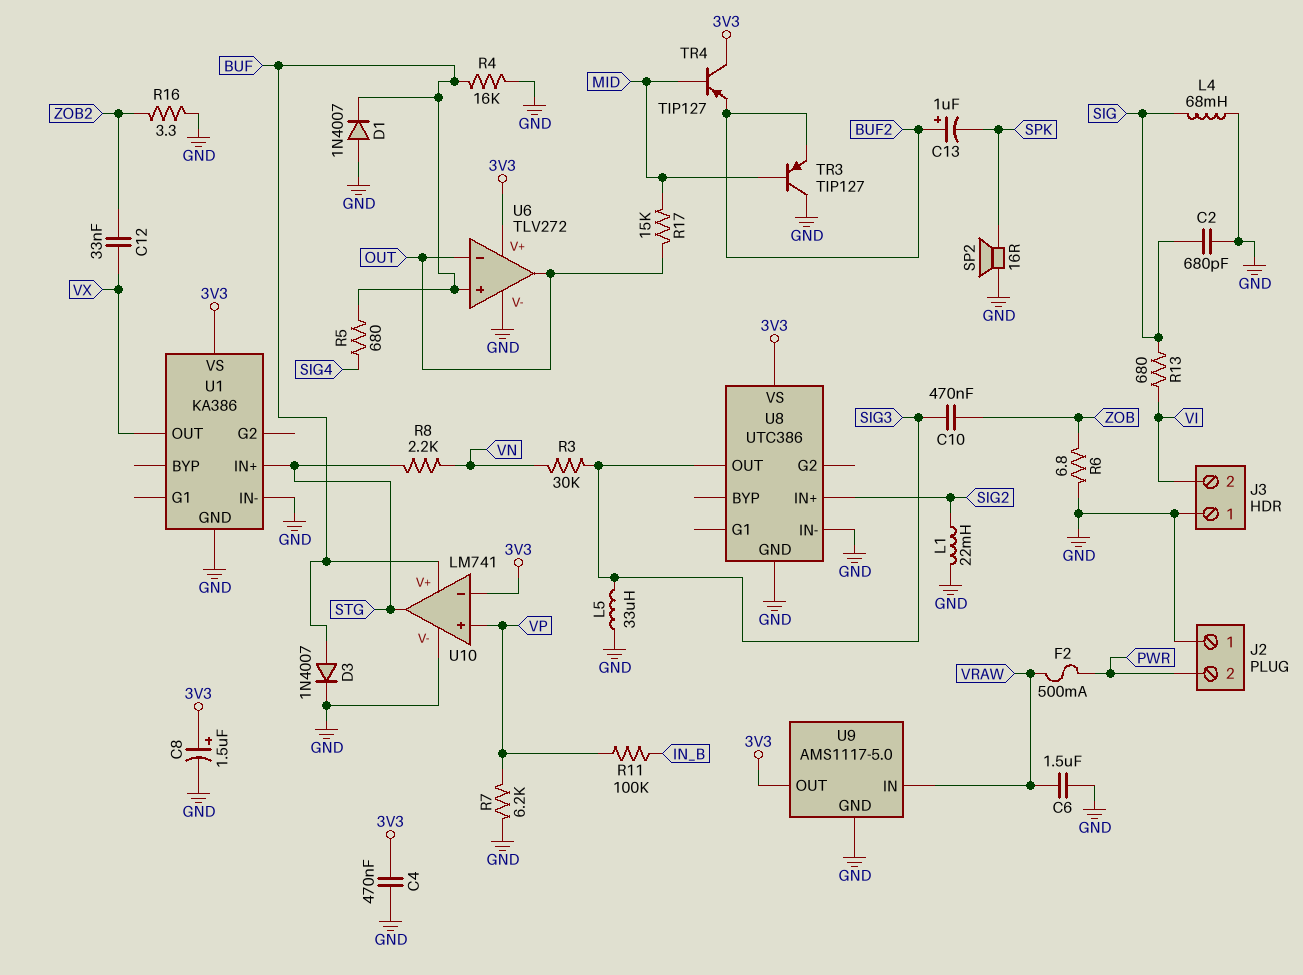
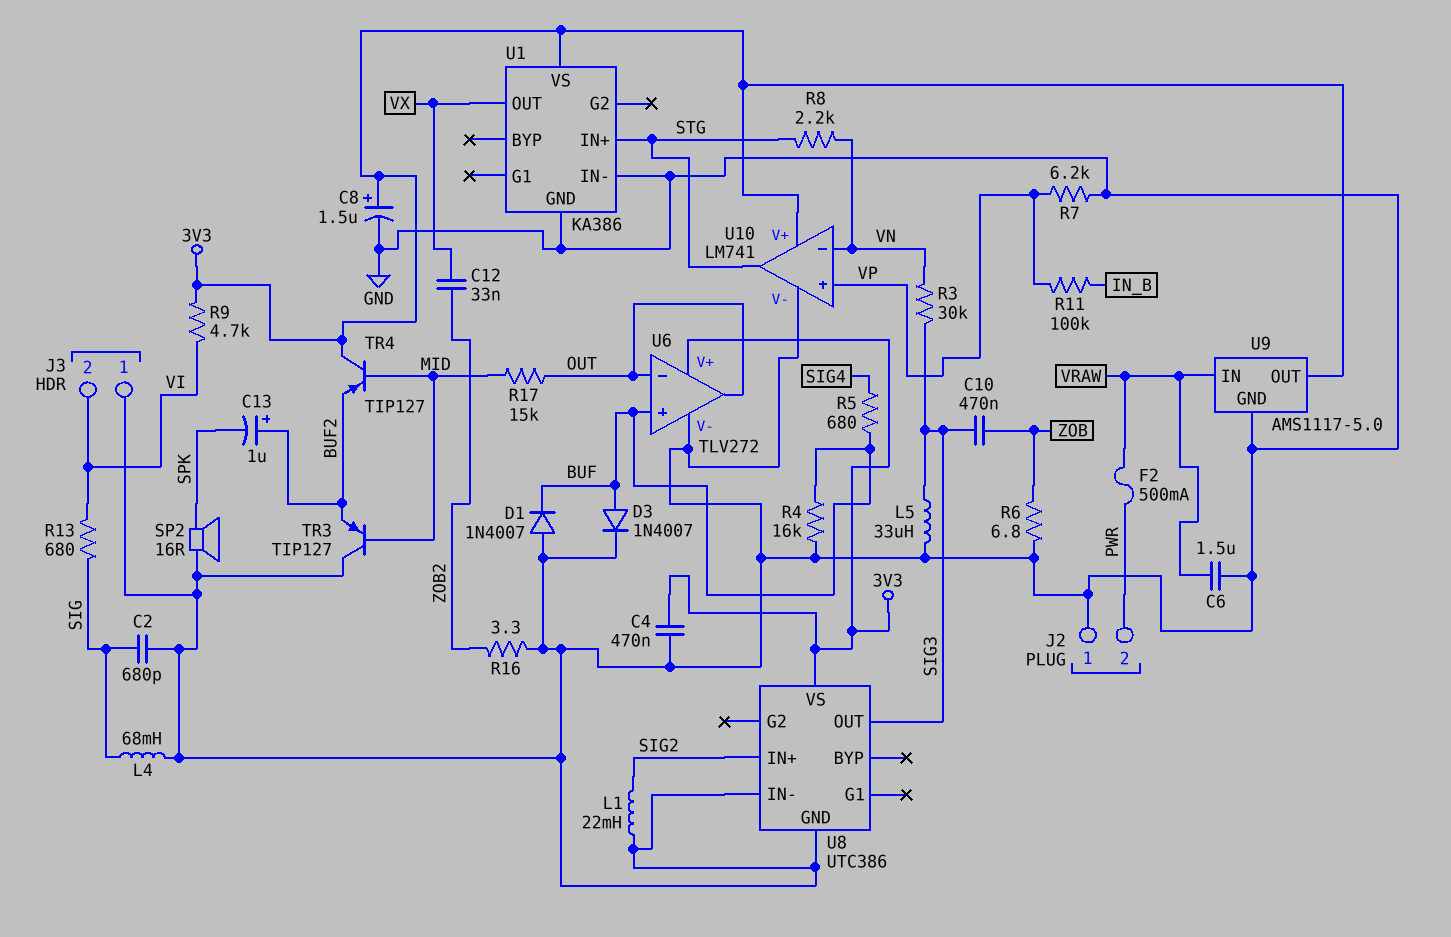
R9: none -> 4.7k (3V3, VI)
U10 pin V+: BUF -> 3V3
U10 pin in-: 3V3 -> VN

